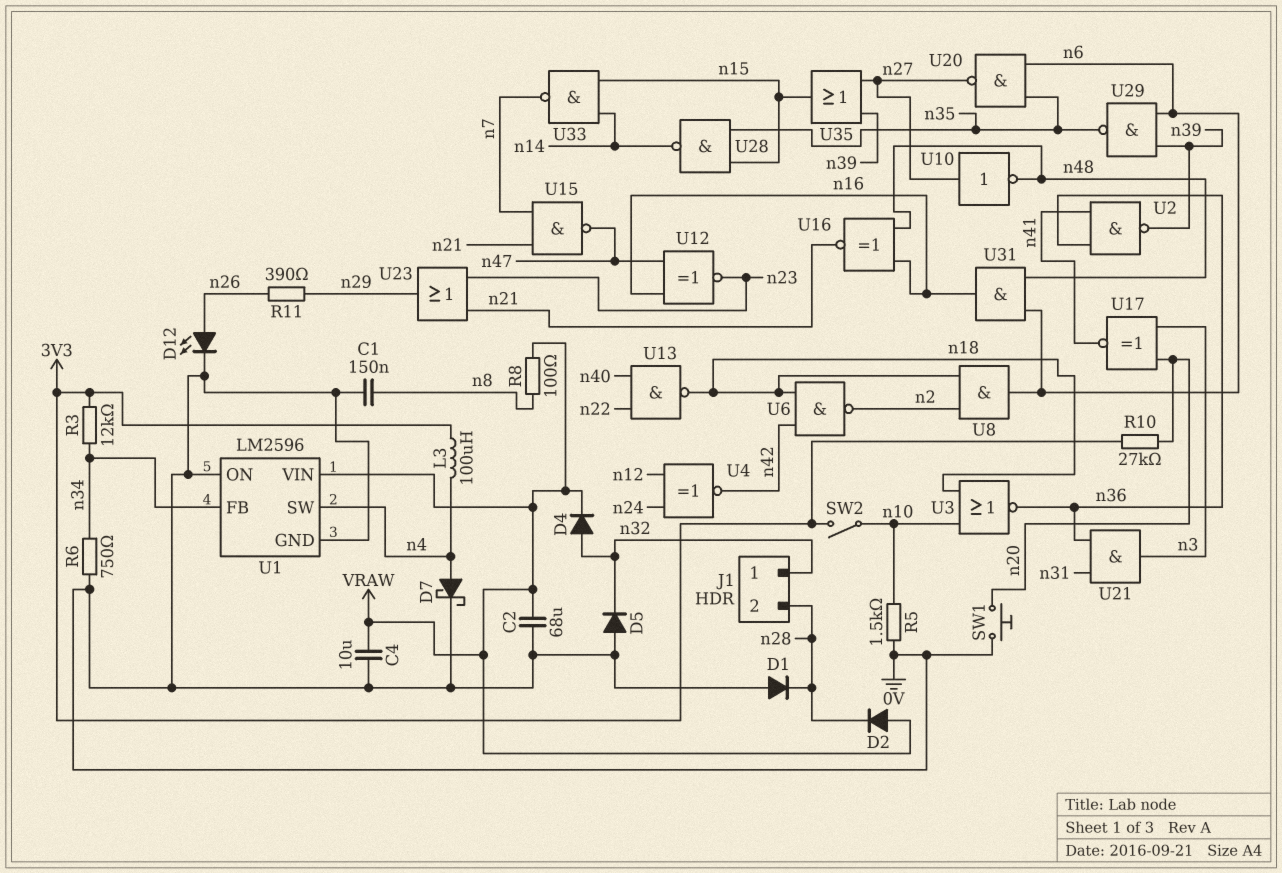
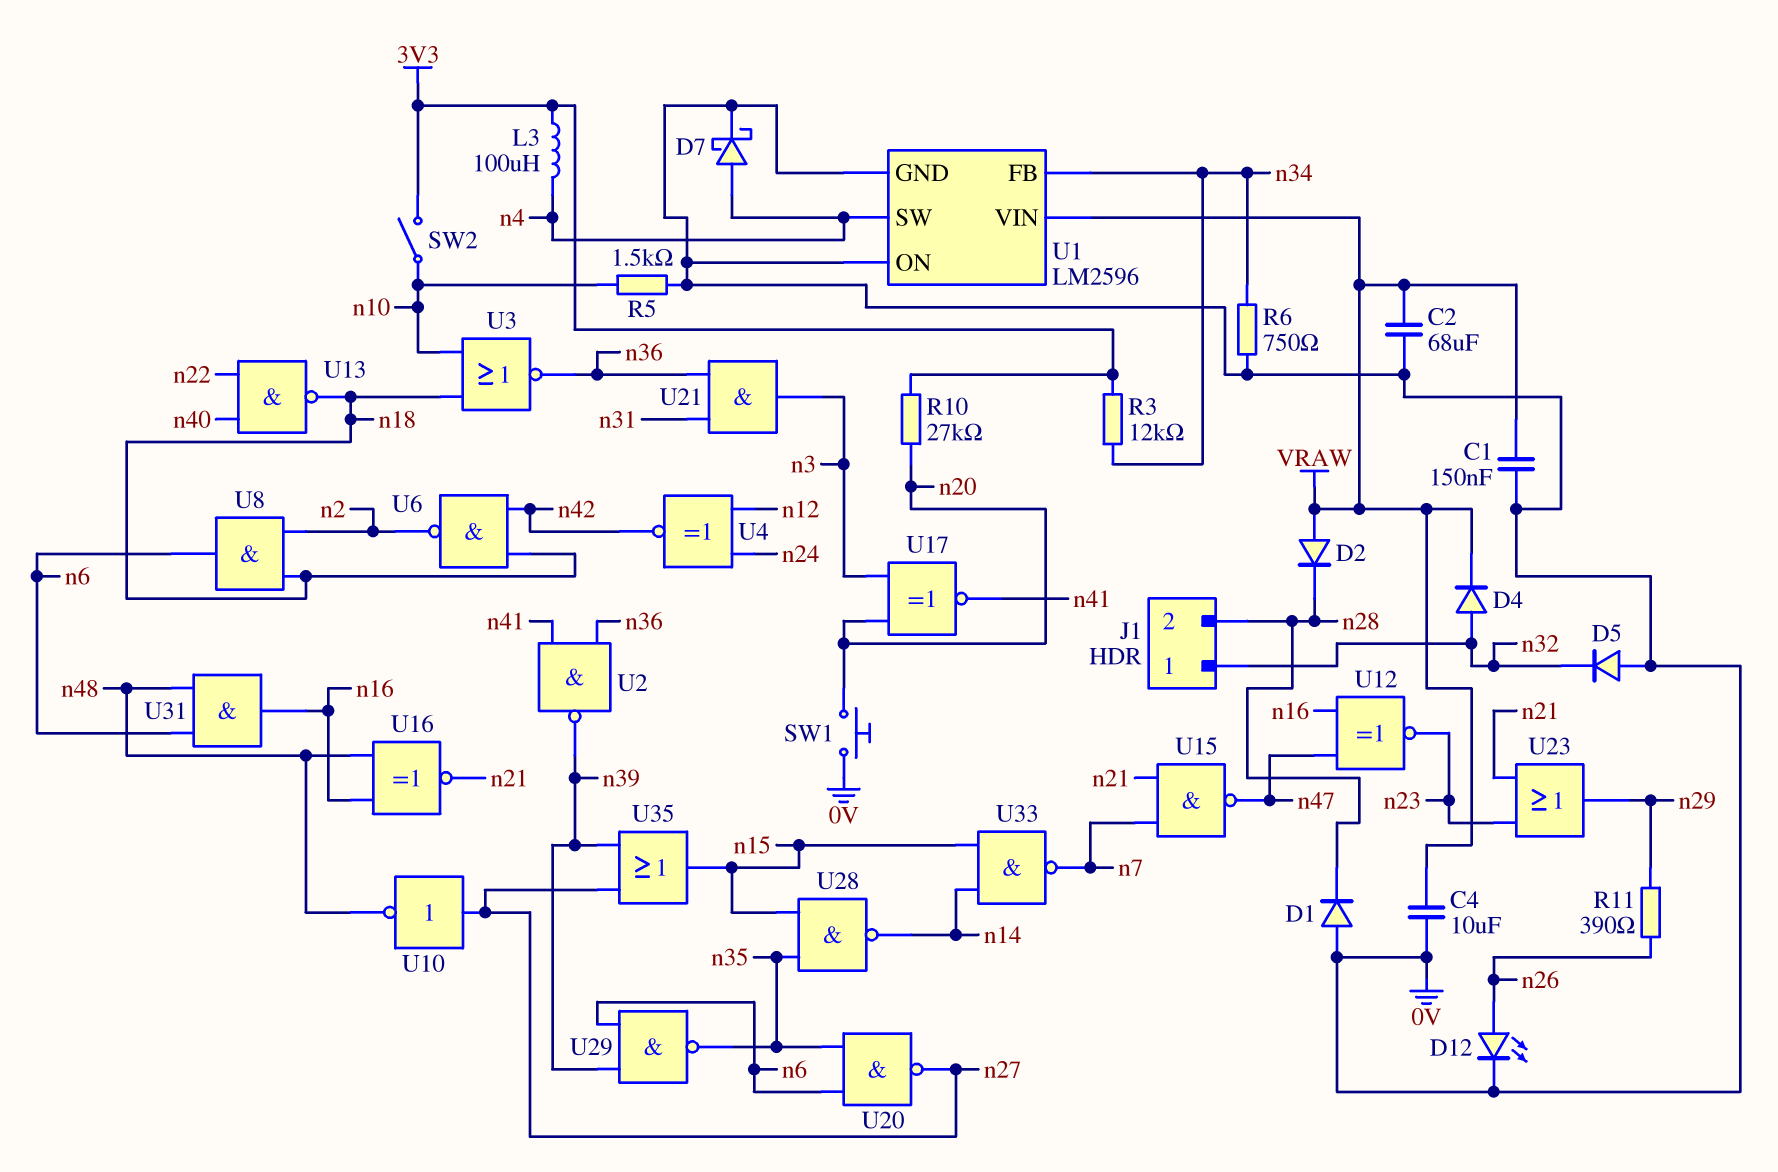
C1: 150nF (0V, n8) -> 150nF (0V, VRAW)
R8: 100 (VRAW, n8) -> none

